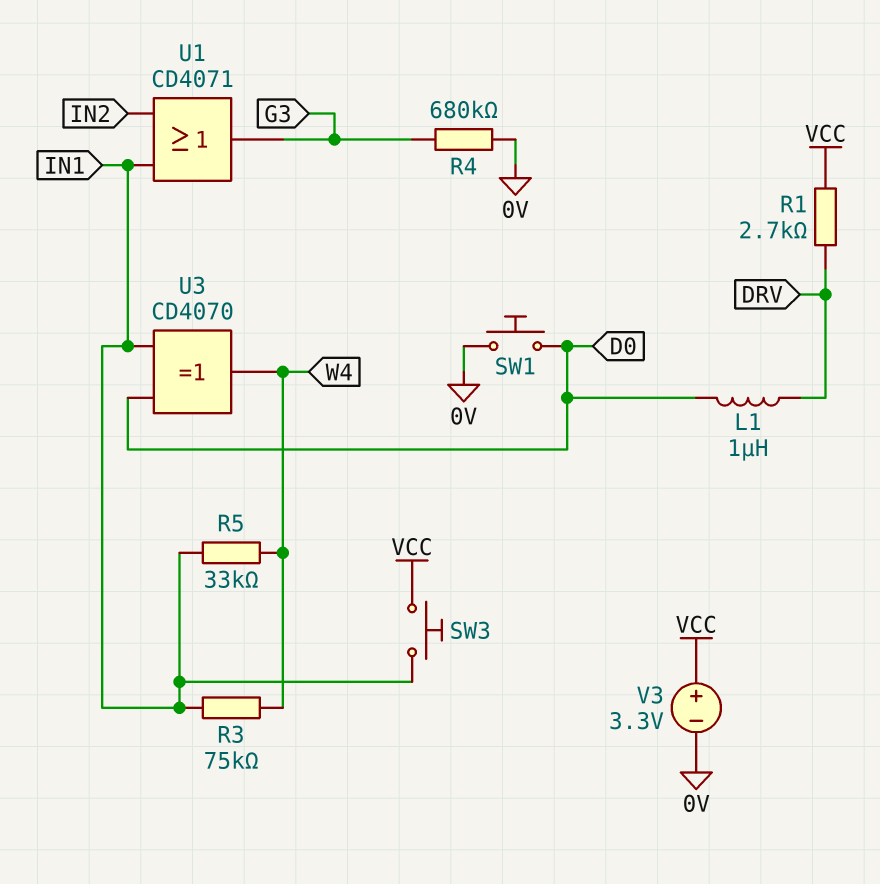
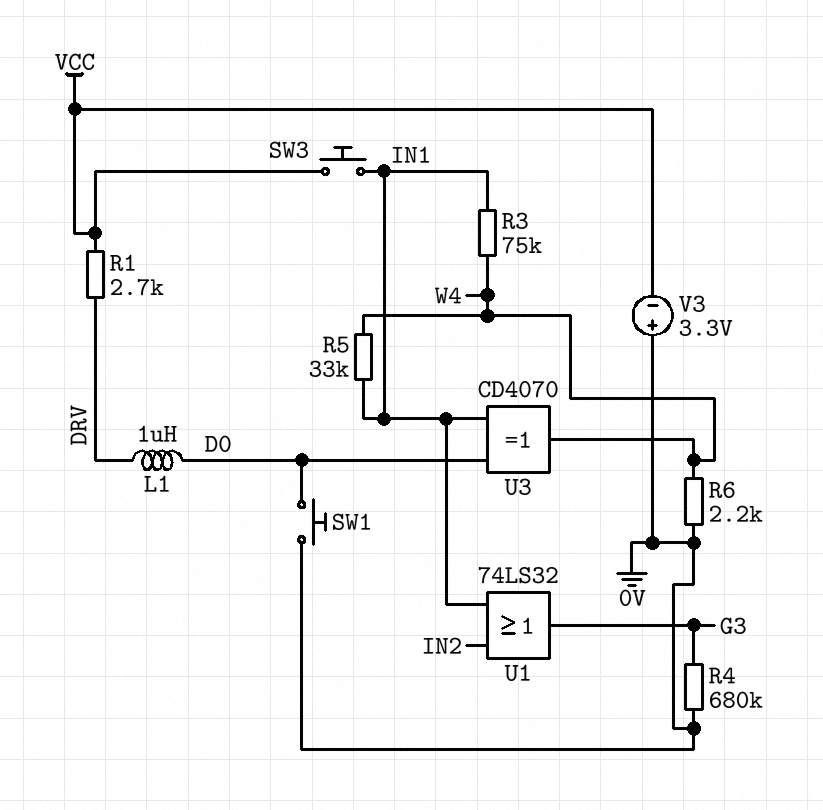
R6: none -> 2.2k (0V, W4)
U1: OR CD4071 (in IN1, in IN2, out G3) -> OR 74LS32 (in IN1, in IN2, out G3)
V3: 3.3V (plus VCC, minus 0V) -> 3.3V (plus 0V, minus VCC)

